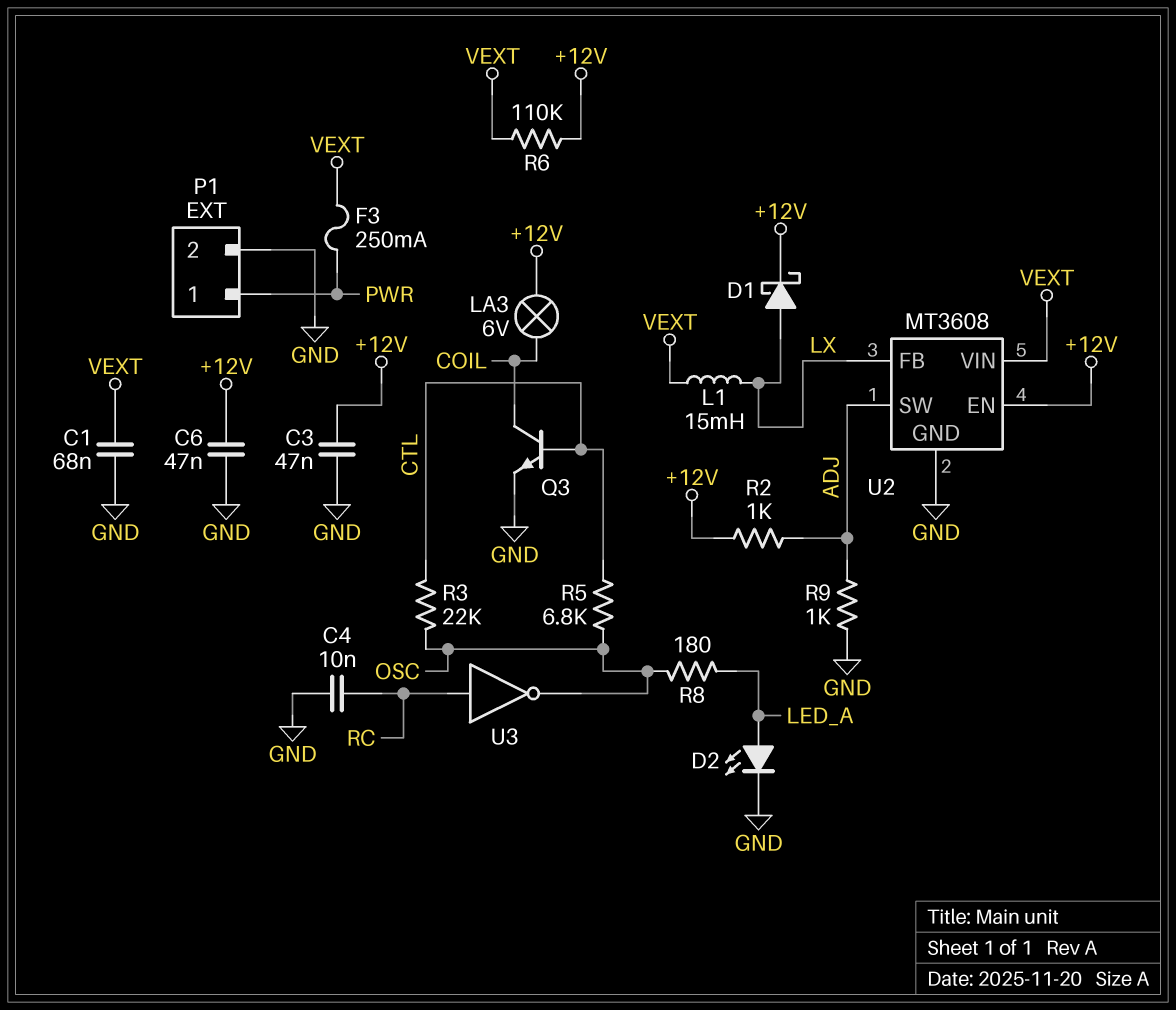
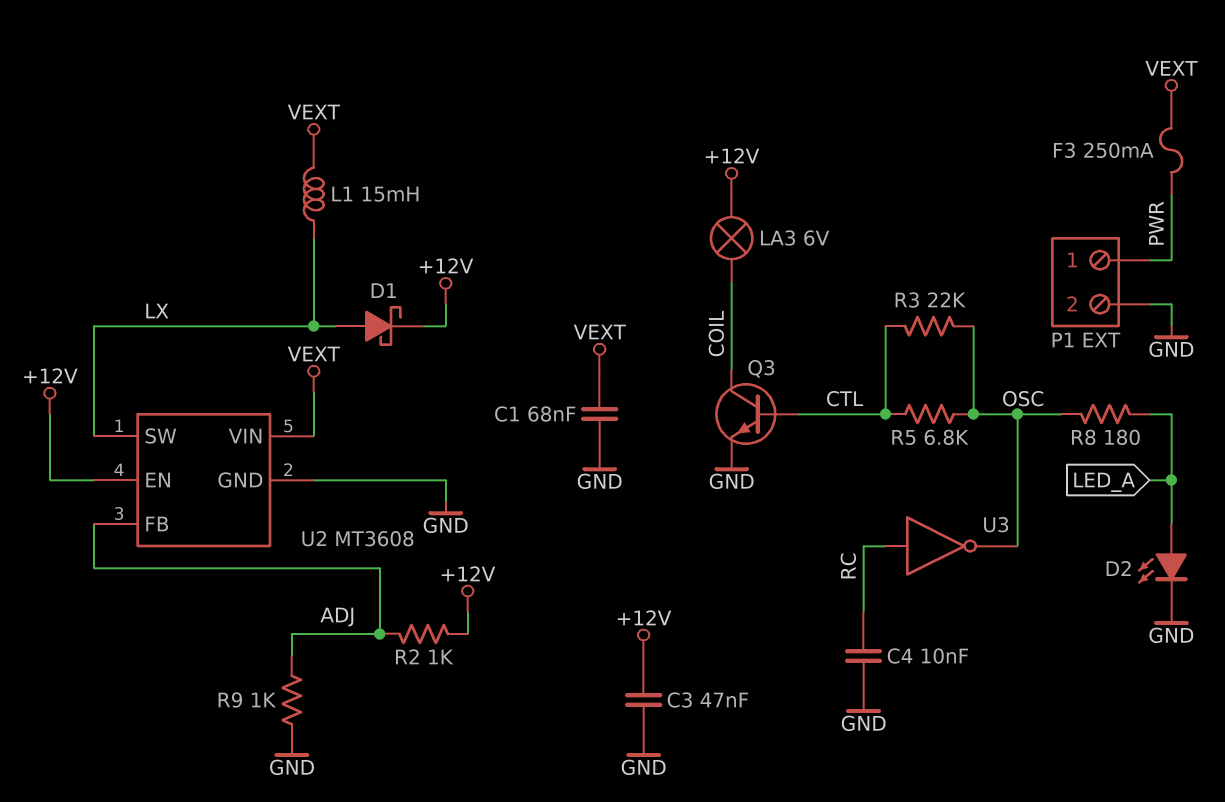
C6: 47nF (+12V, GND) -> none
R6: 110k (+12V, VEXT) -> none
U2 pin FB: LX -> ADJ
U2 pin SW: ADJ -> LX

